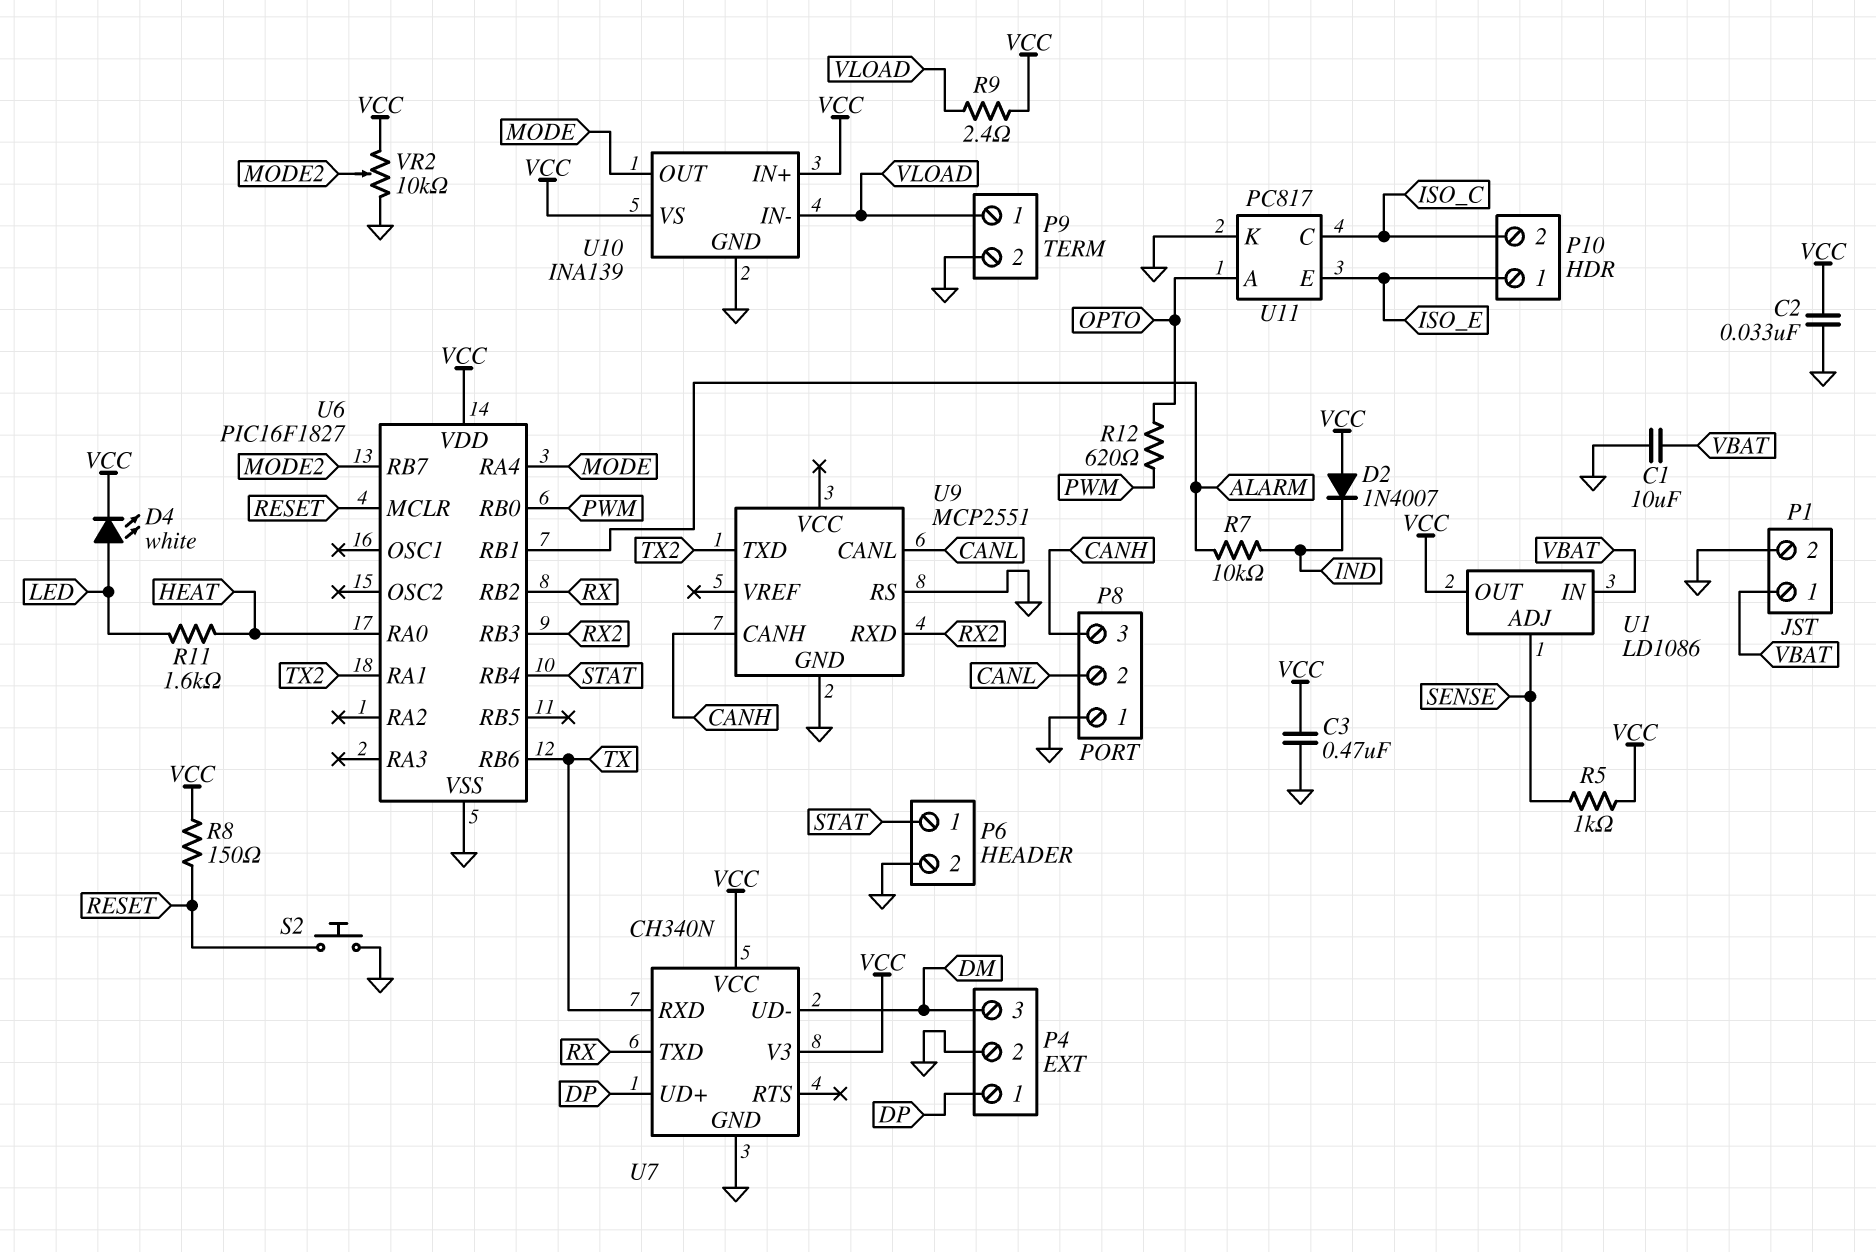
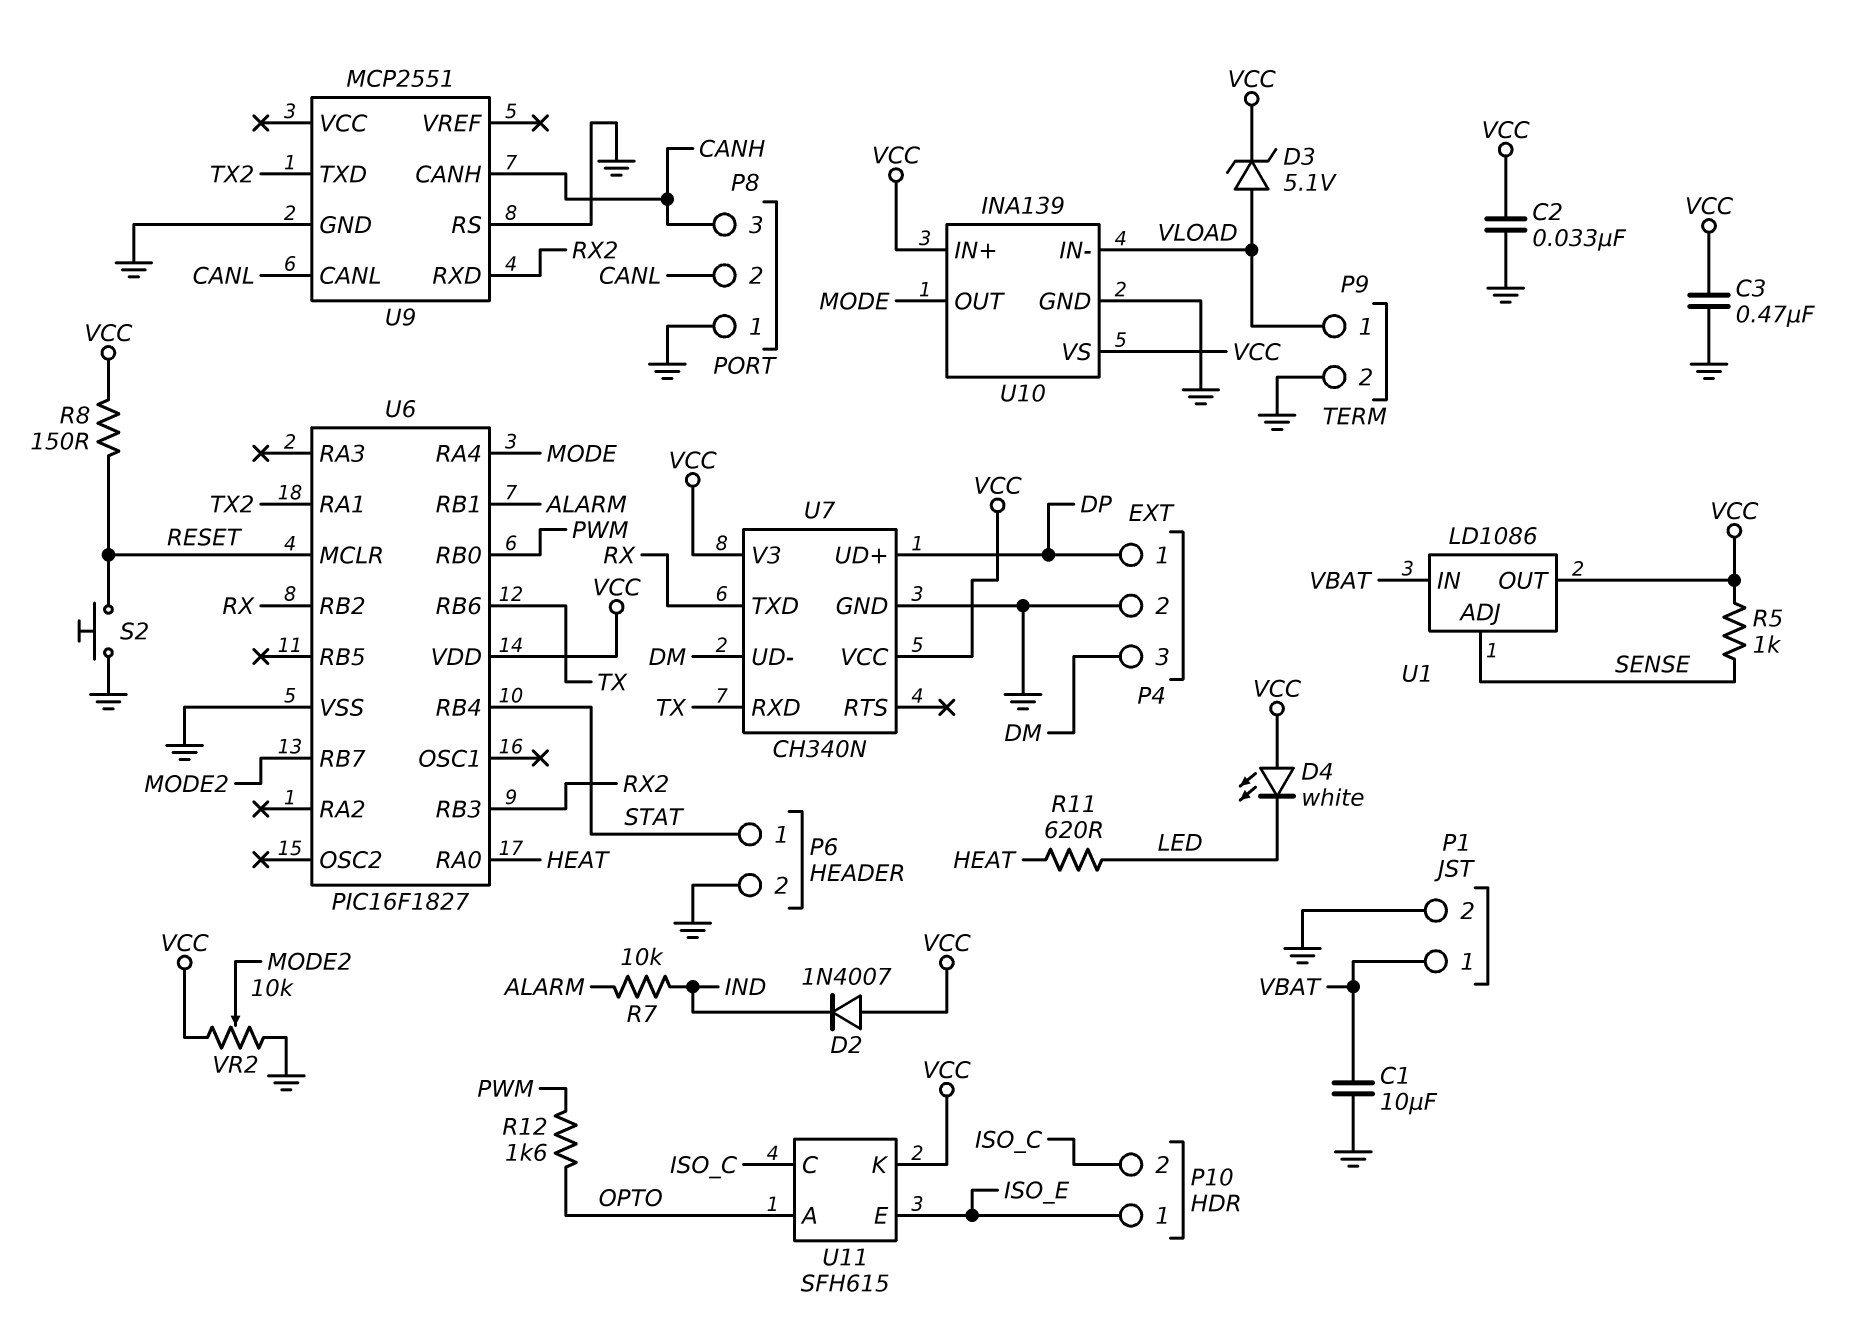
D3: none -> zener 5.1V (A VLOAD, K VCC)
D4: LED white (A LED, K VCC) -> LED white (A VCC, K LED)
R9: 2.4 (VCC, VLOAD) -> none
R11: 1.6k (HEAT, LED) -> 620 (HEAT, LED)
R12: 620 (OPTO, PWM) -> 1.6k (OPTO, PWM)
U11: PC817 -> SFH615
U11 pin K: GND -> VCC

